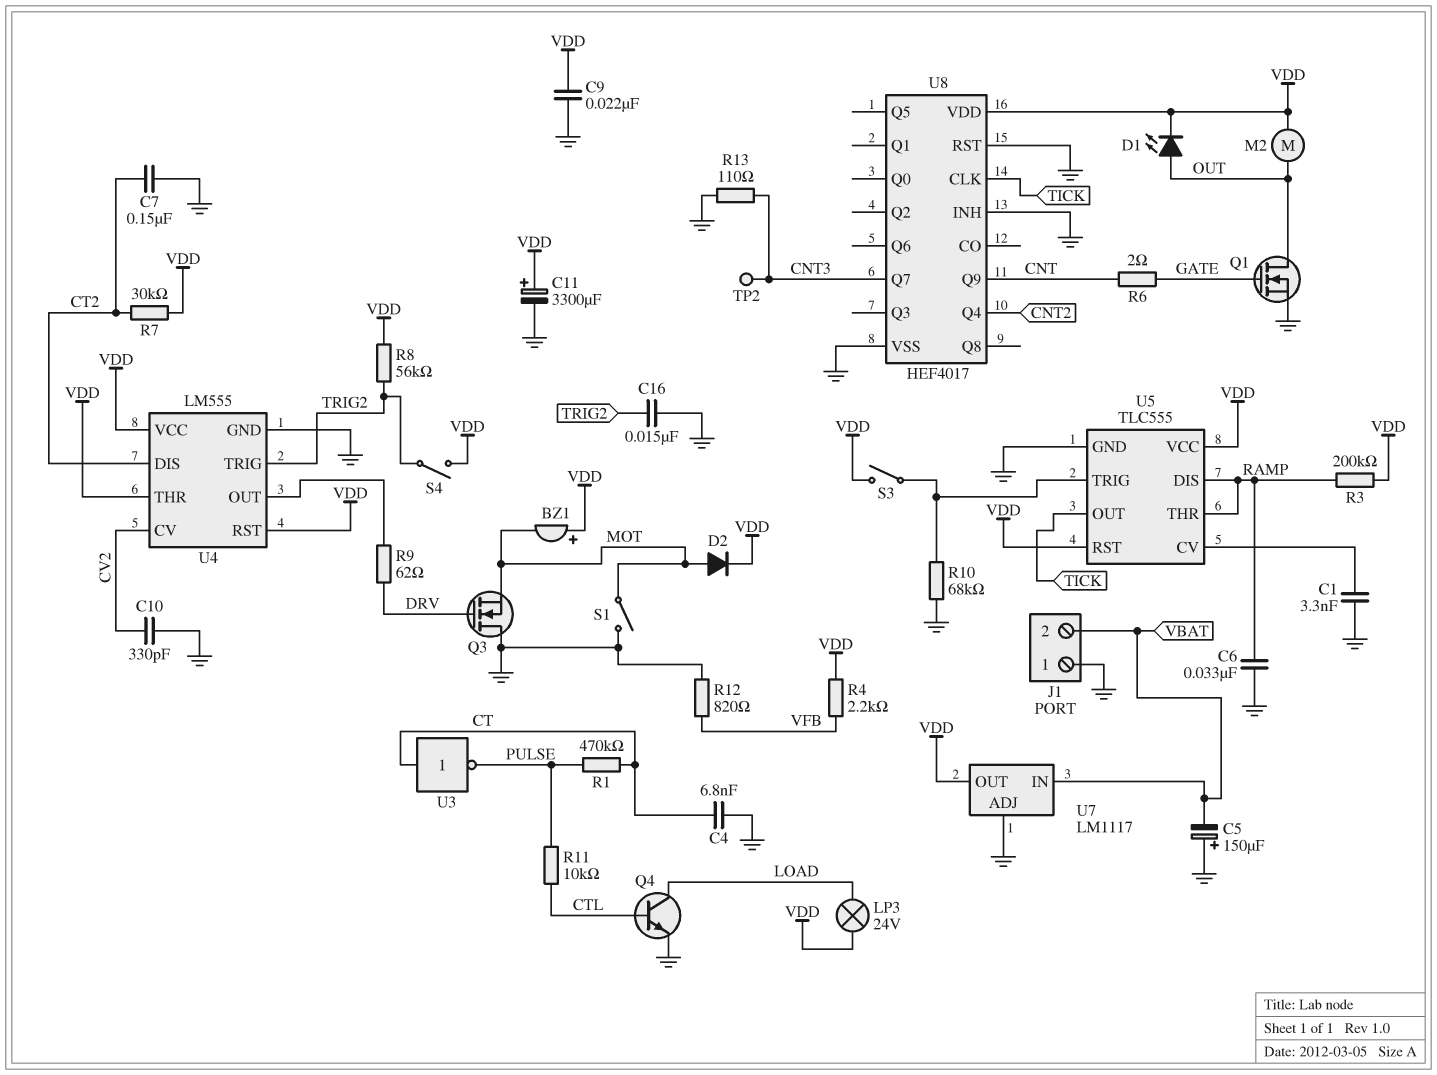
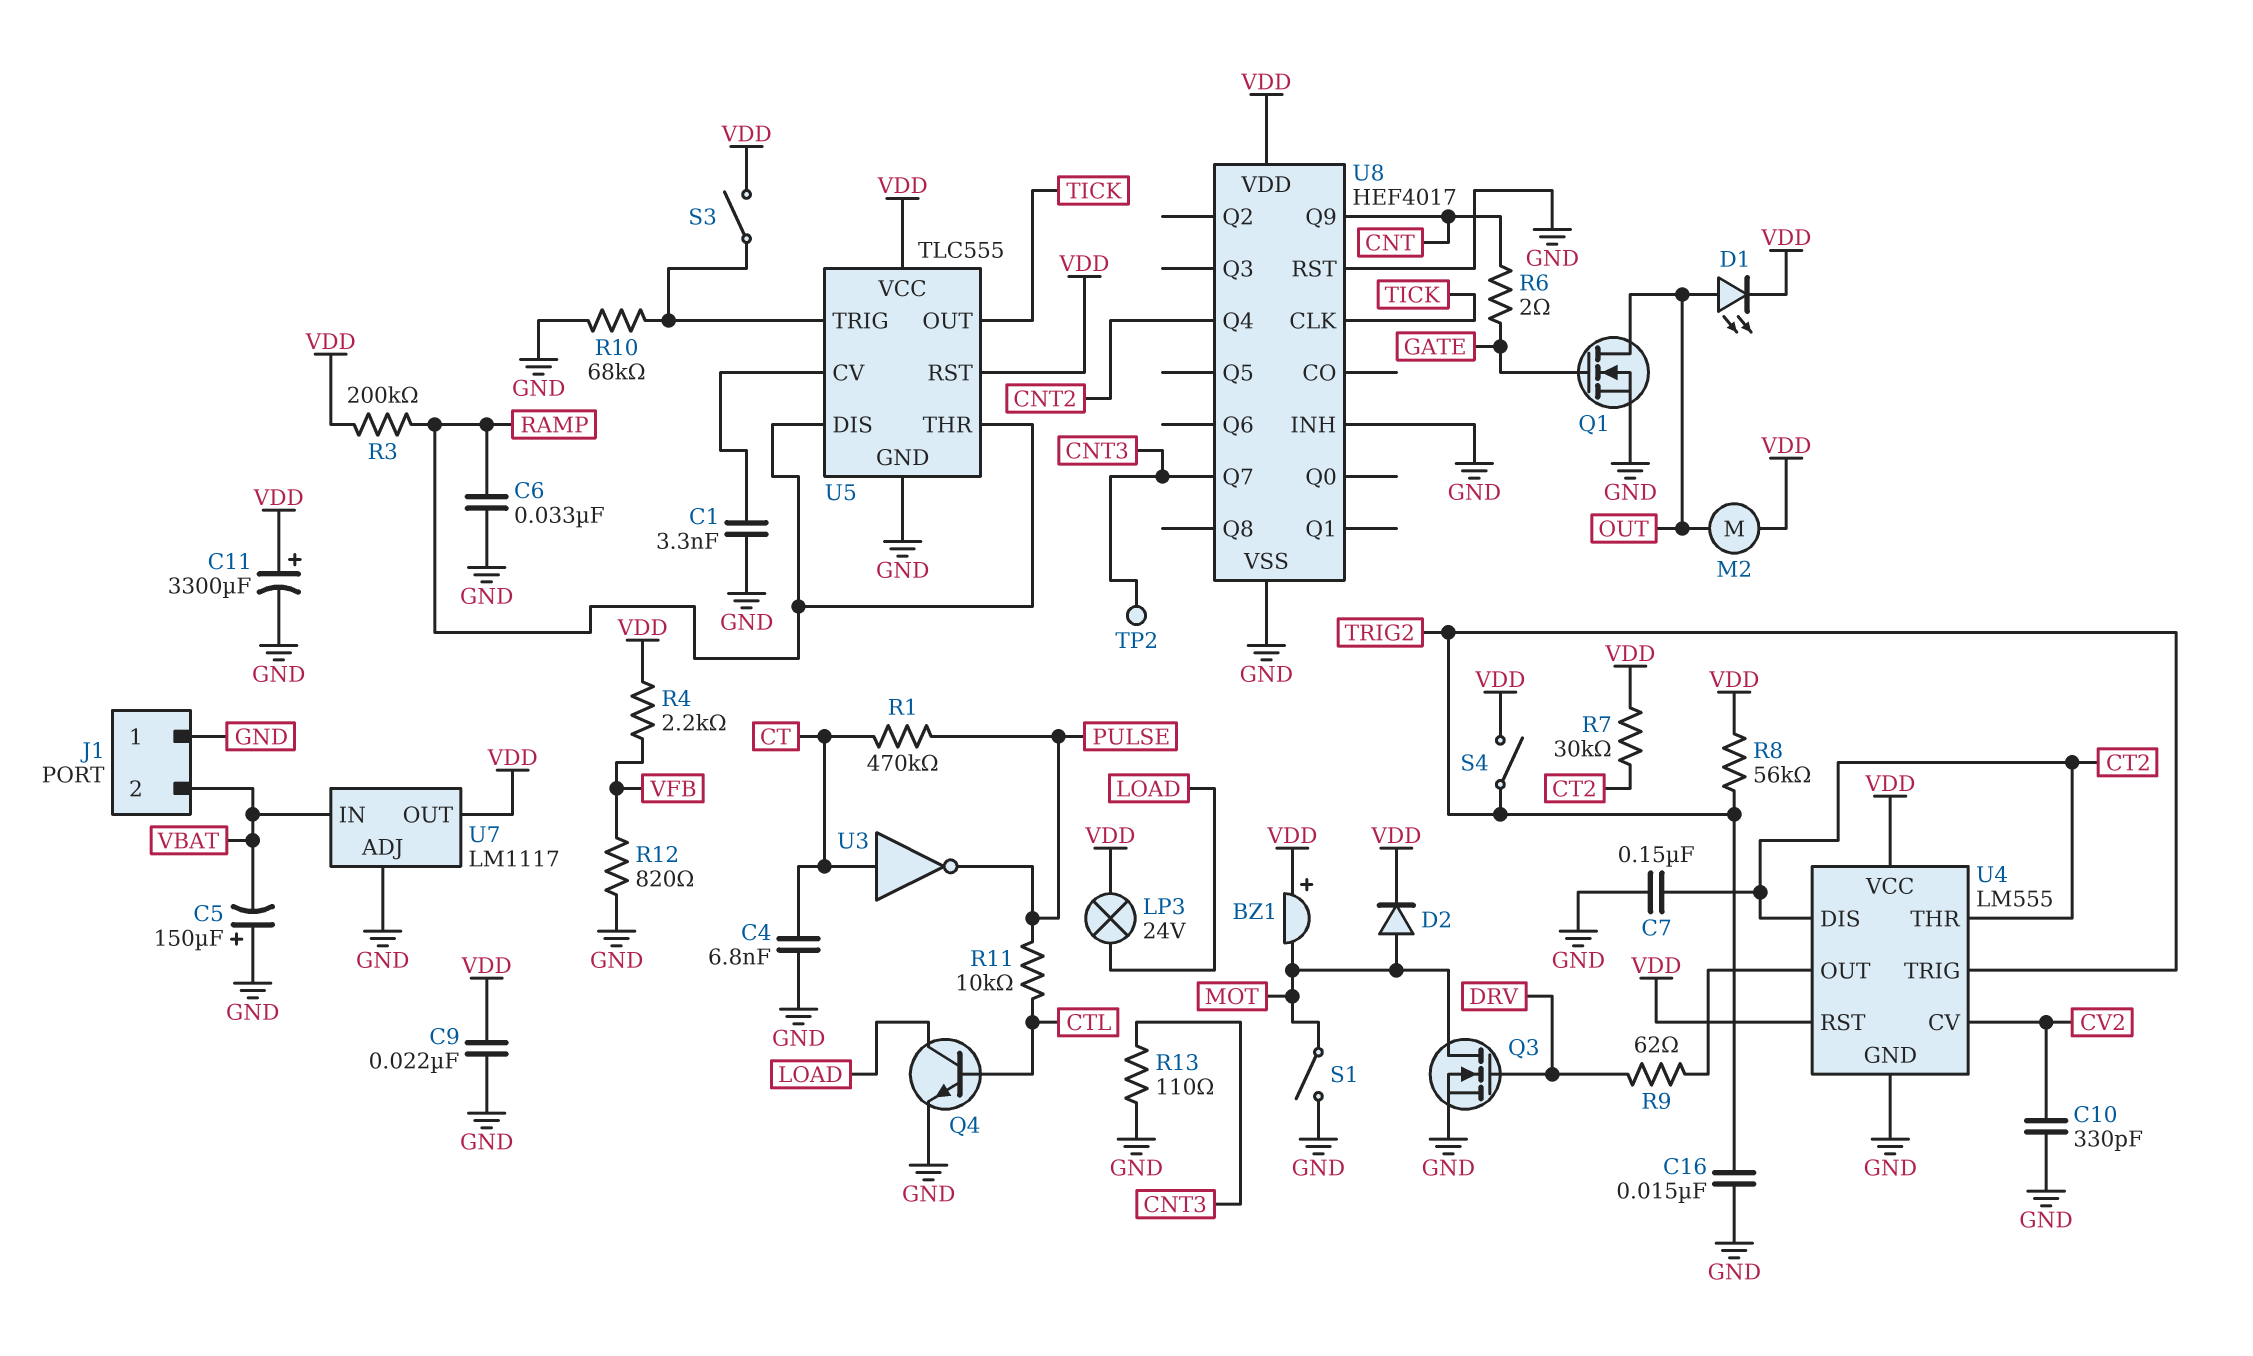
Q3: NMOS (G DRV, D GND, S MOT) -> NMOS (G DRV, D MOT, S GND)
U4 pin THR: VDD -> CT2

